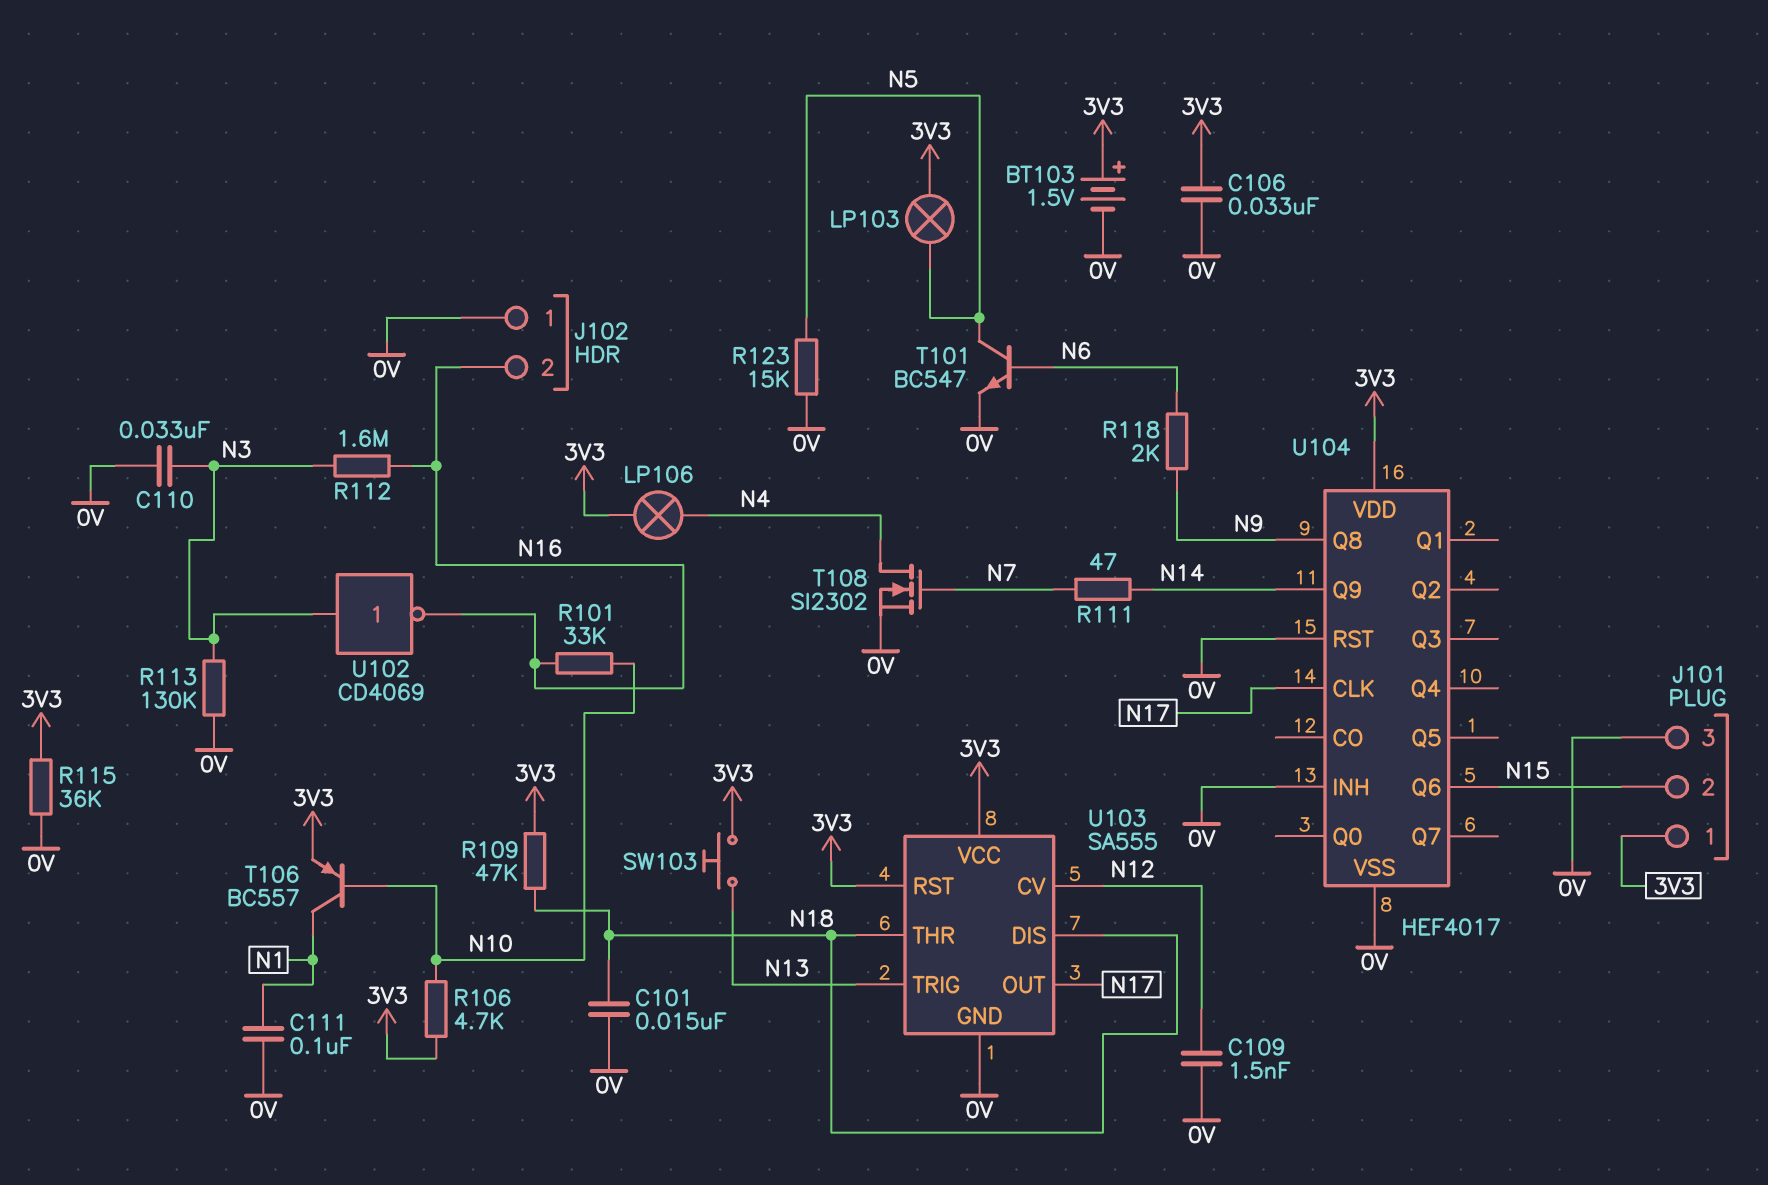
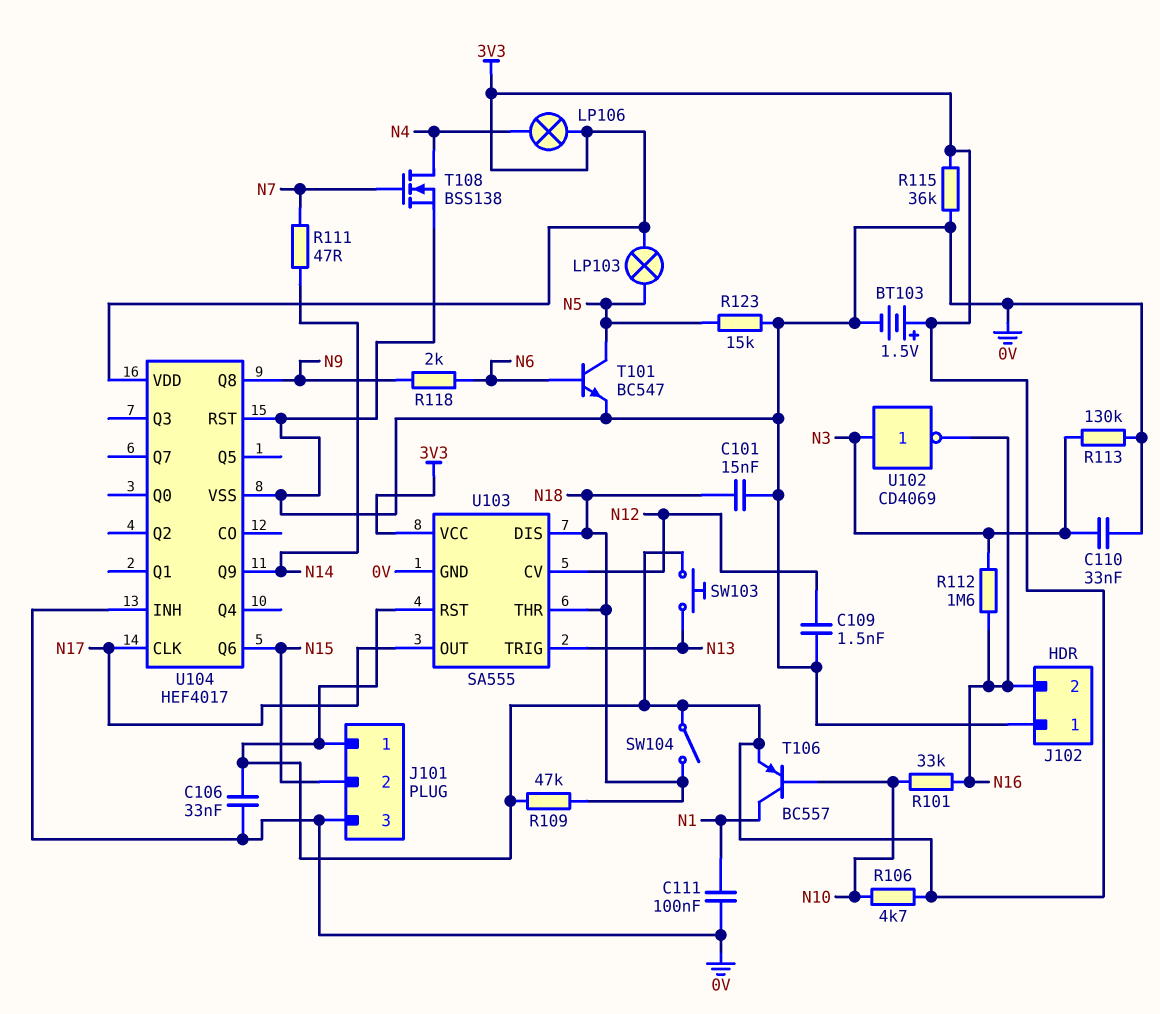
SW104: none -> switch (3V3, N18)
T108: NMOS SI2302 (G N7, D N4, S 0V) -> NMOS BSS138 (G N7, D N4, S 0V)

